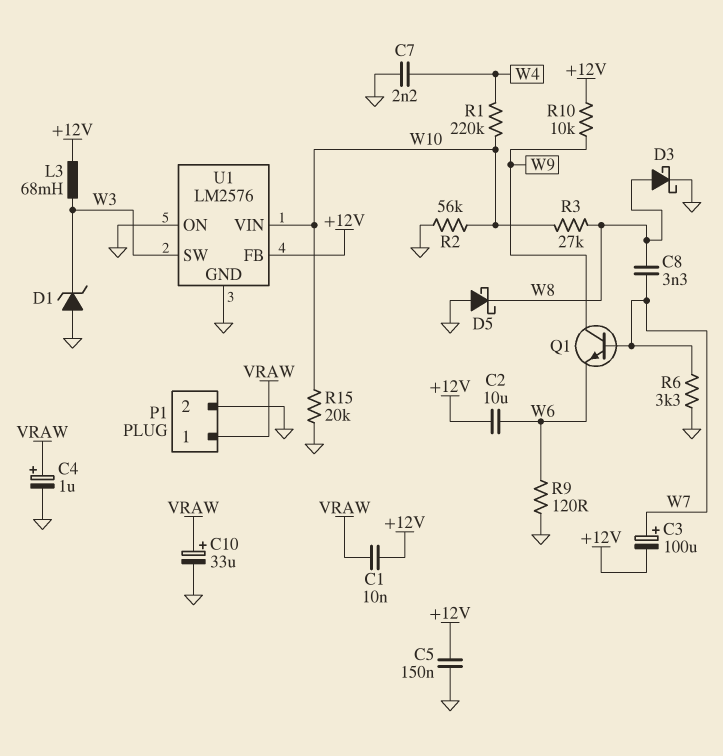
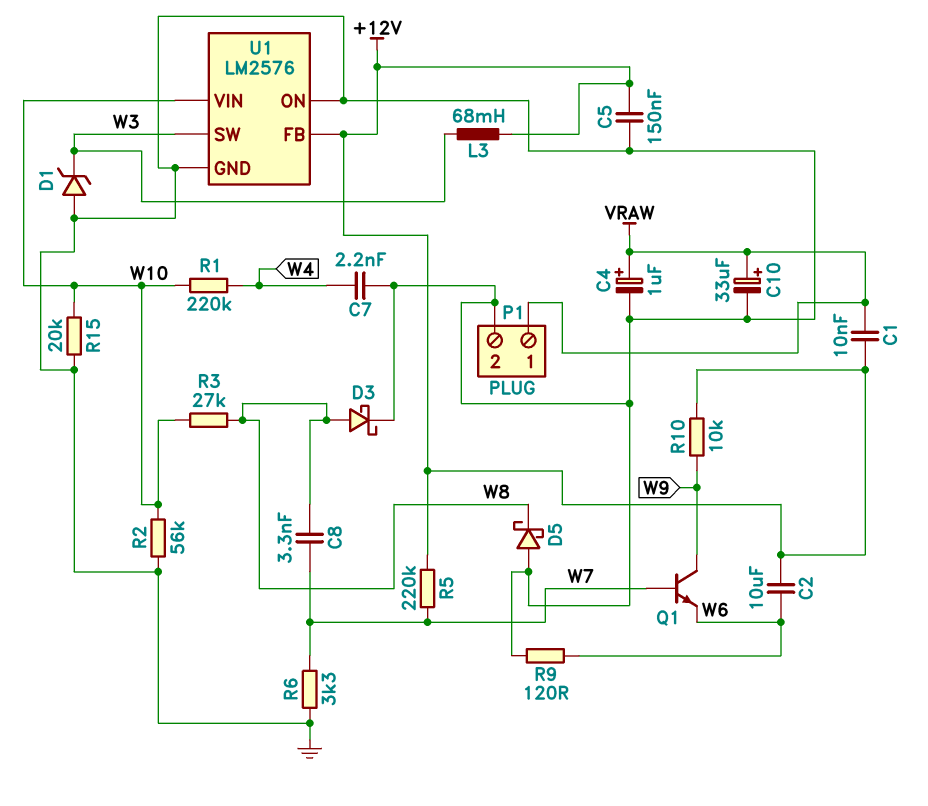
C3: 100uF (plus W7, minus +12V) -> none
R5: none -> 220k (+12V, W7)

